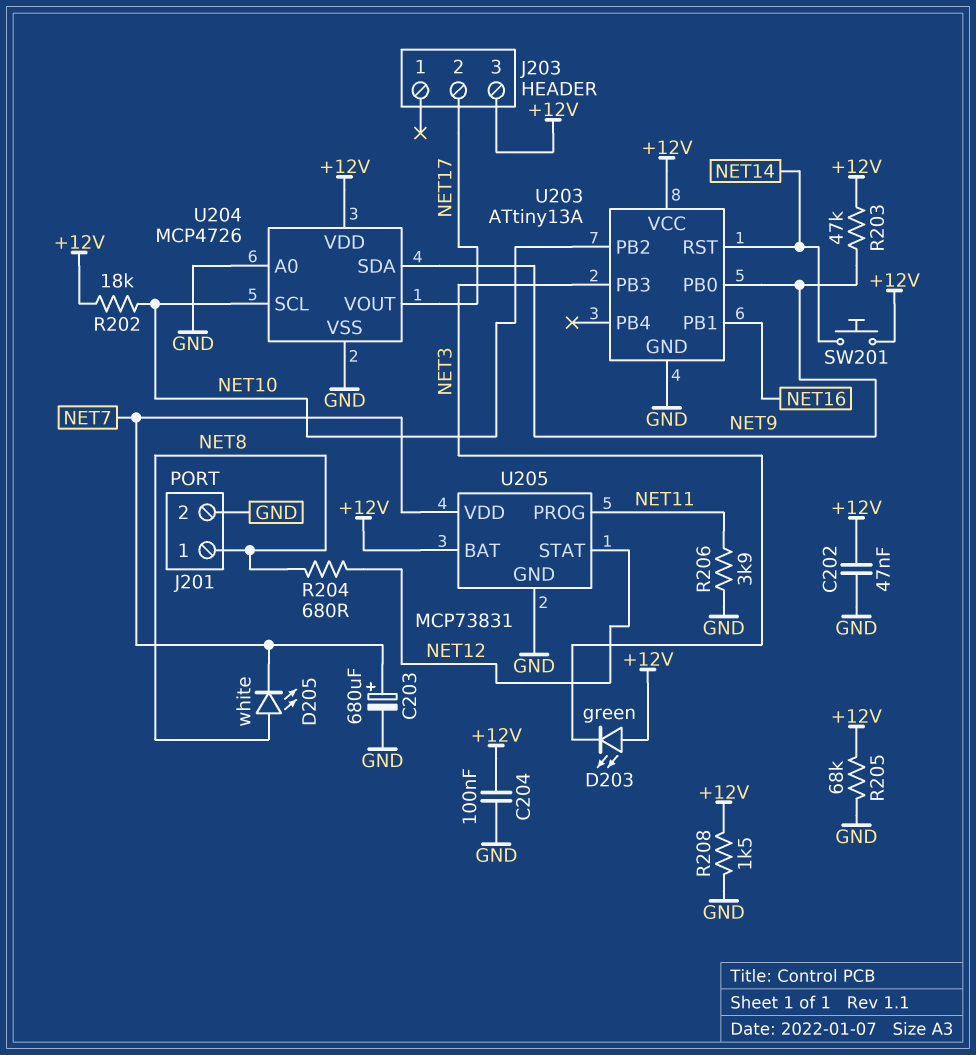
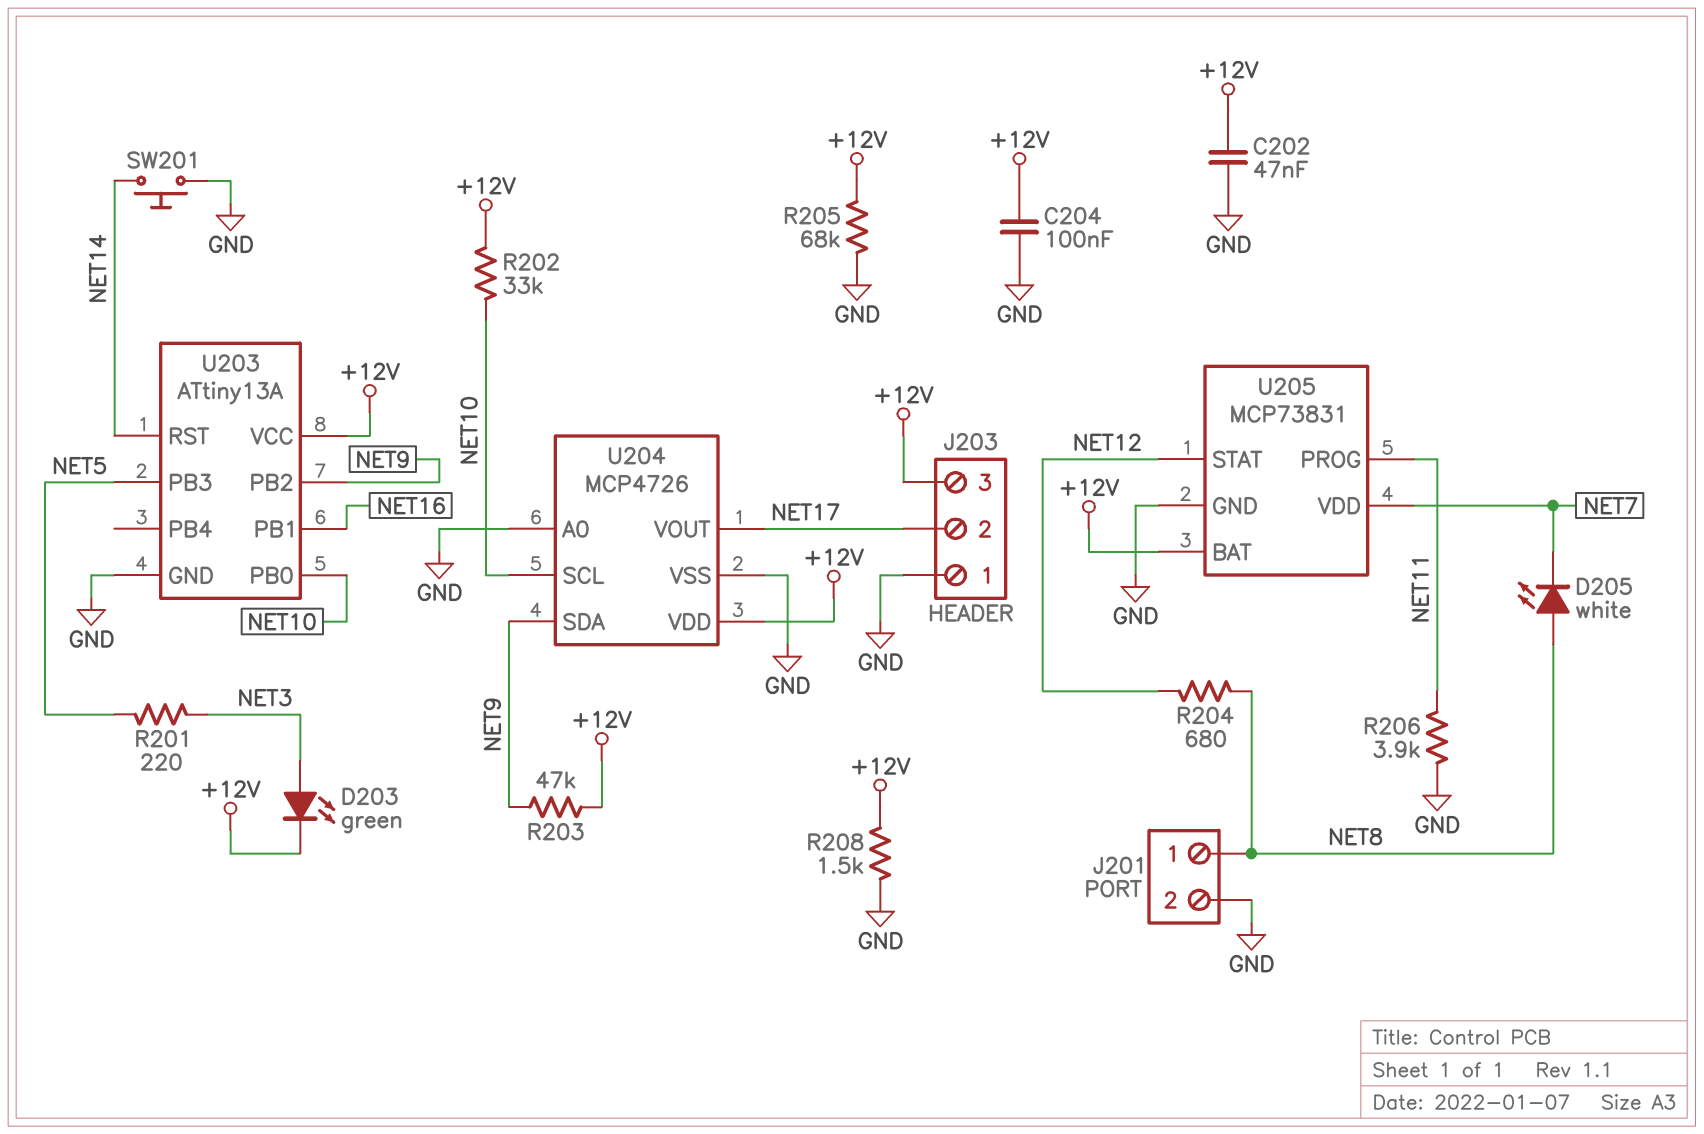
C203: 680uF (plus NET7, minus GND) -> none
D203: LED green (A +12V, K NET3) -> LED green (A NET3, K +12V)
J203 pin 1: none -> GND
R201: none -> 220 (NET3, NET5)
R202: 18k (+12V, NET10) -> 33k (+12V, NET10)
SW201: button (+12V, NET14) -> button (GND, NET14)
U203 pin PB0: NET9 -> NET10
U203 pin PB2: NET10 -> NET9
U203 pin PB3: NET3 -> NET5

